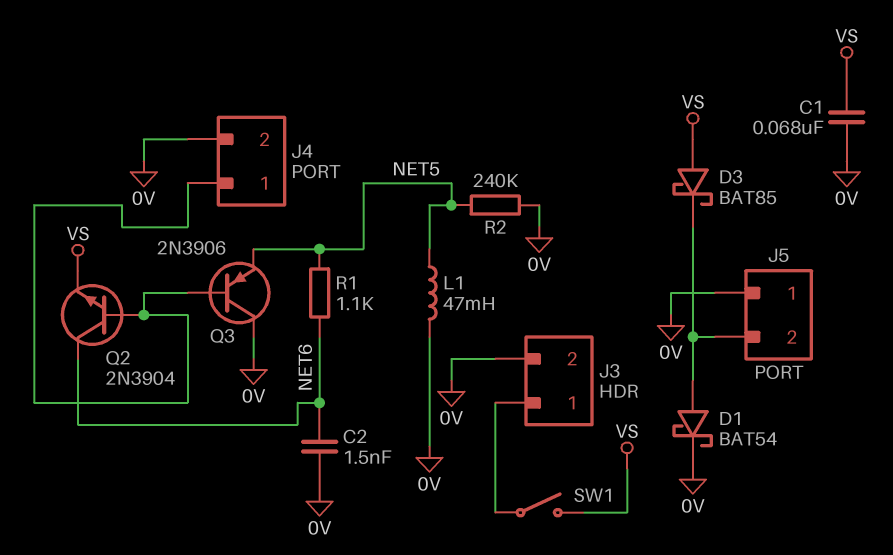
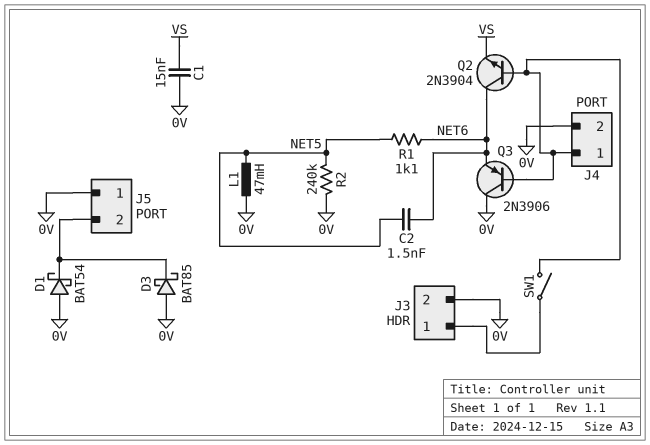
C1: 68nF (0V, VS) -> 15nF (0V, VS)
C2: 1.5nF (0V, NET6) -> 1.5nF (NET5, NET6)
D1: schottky BAT54 (A J5/2, K 0V) -> schottky BAT54 (A 0V, K J5/2)
D3: schottky BAT85 (A VS, K J5/2) -> schottky BAT85 (A 0V, K J5/2)
Q3: PNP 2N3906 (B J4/1, C 0V, E NET5) -> PNP 2N3906 (B J4/1, C 0V, E NET6)
SW1: switch (J3/1, VS) -> switch (J3/1, J4/1)

